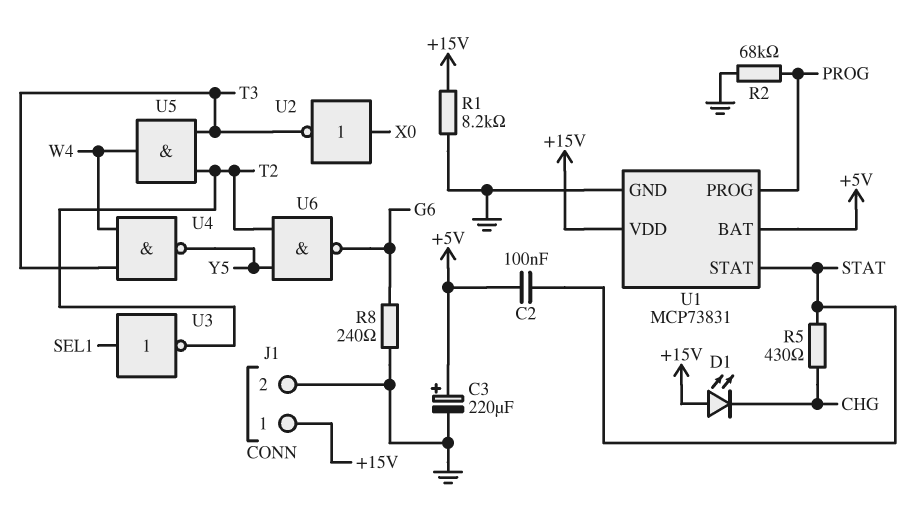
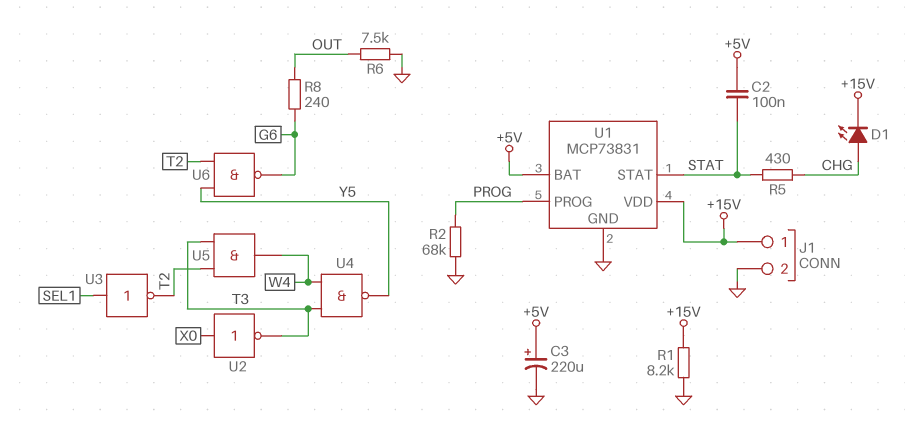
D1: LED (A +15V, K CHG) -> LED (A CHG, K +15V)
R6: none -> 7.5k (GND, OUT)
R8: 240 (G6, GND) -> 240 (G6, OUT)

